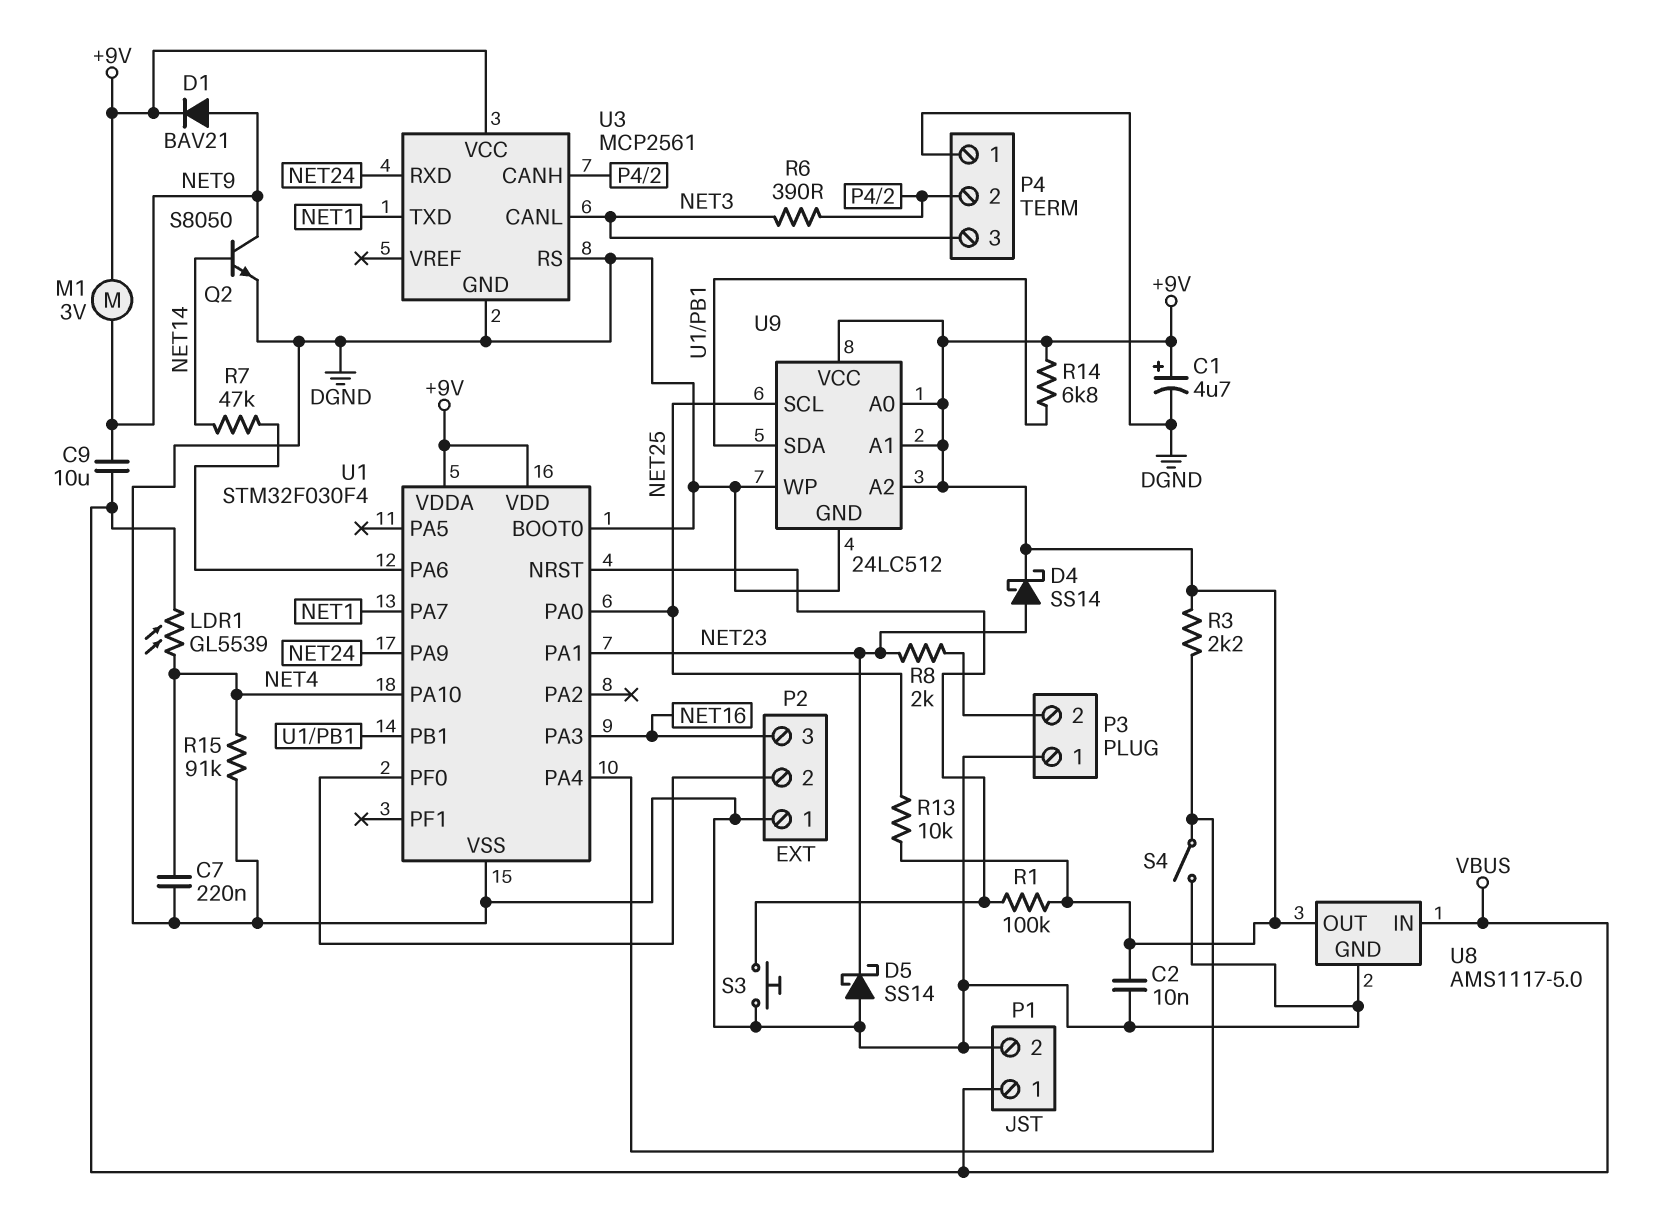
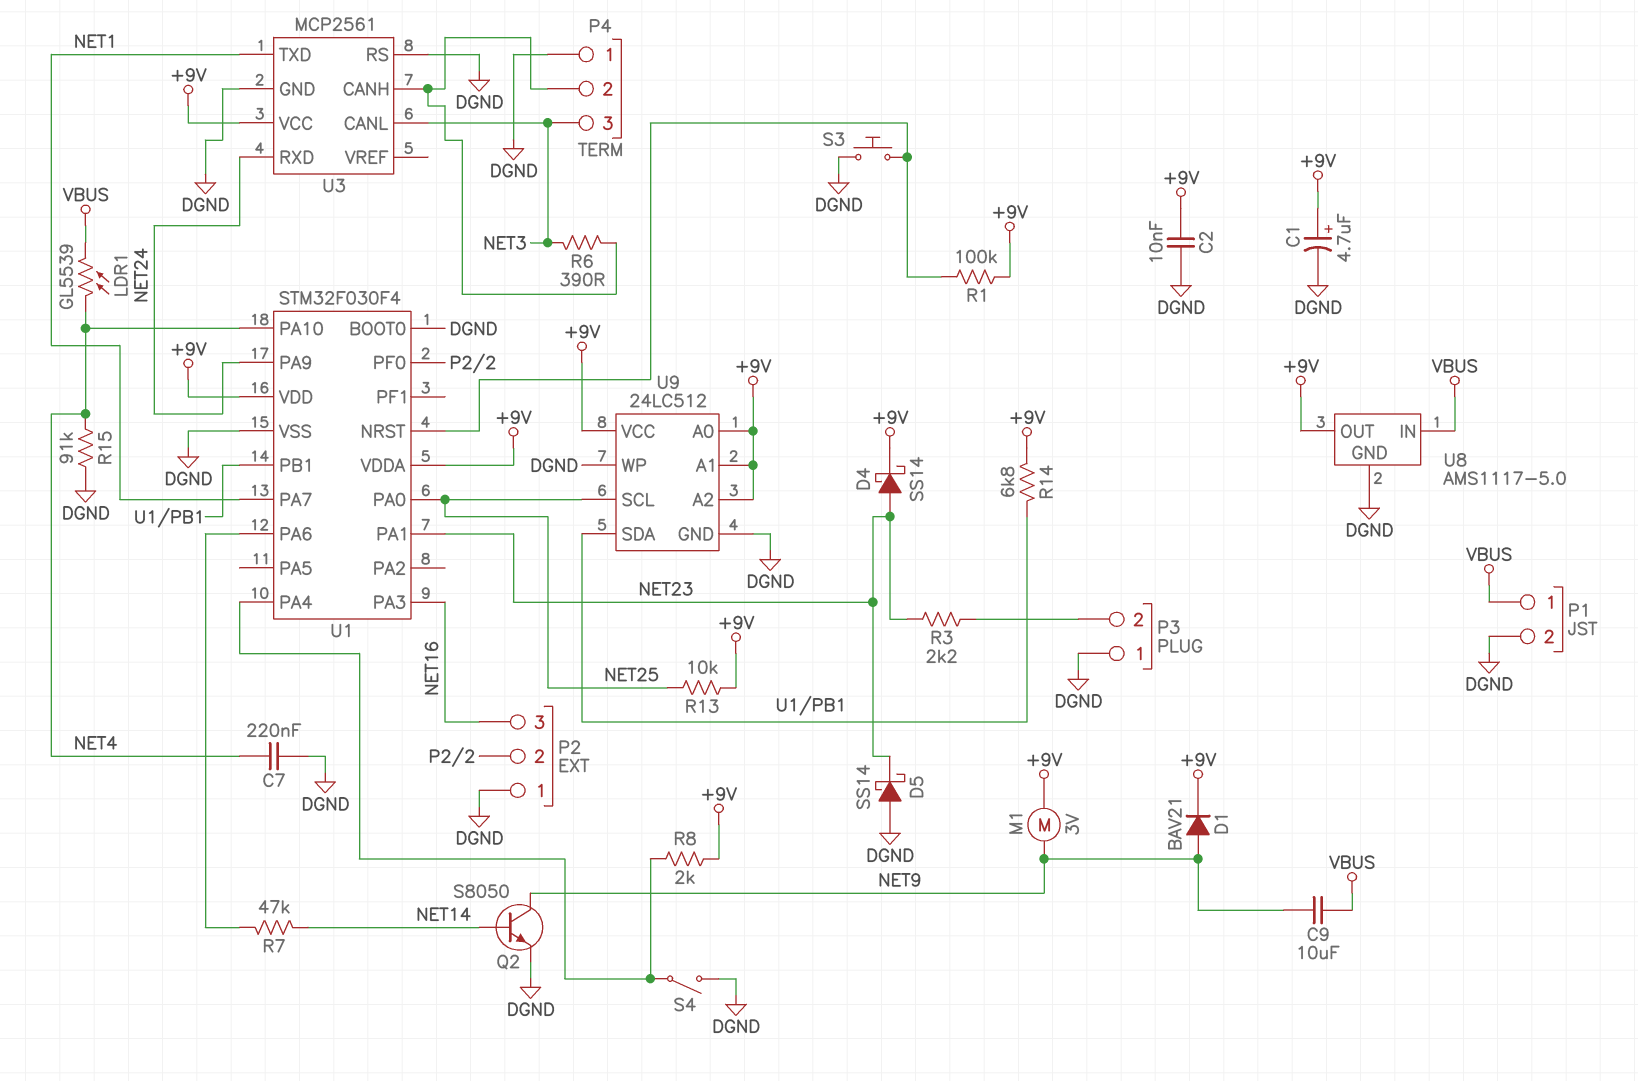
R3: 2.2k (+9V, U1/PA4) -> 2.2k (NET23, P3/2)
R8: 2k (NET23, P3/2) -> 2k (+9V, U1/PA4)

